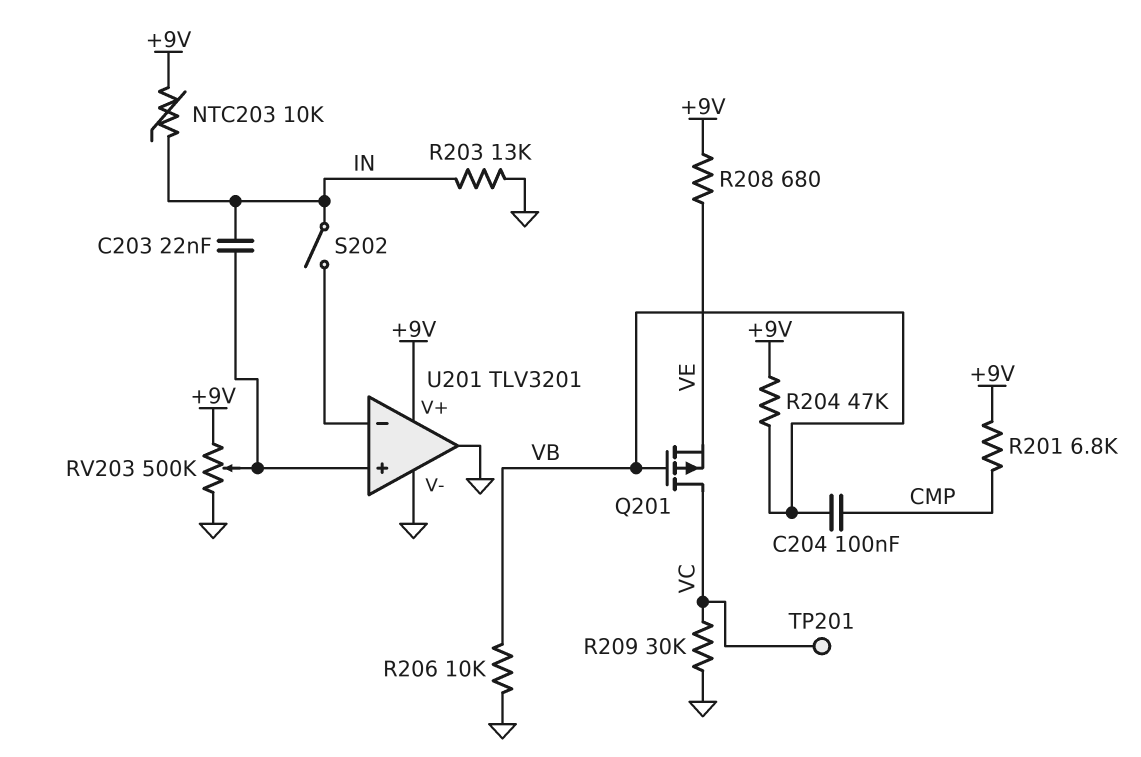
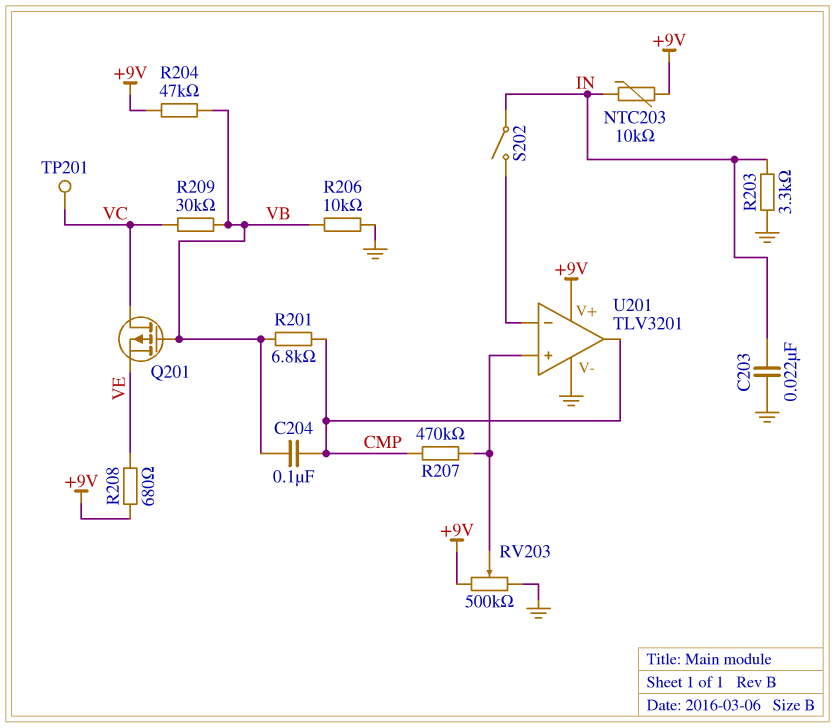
C203: 22nF (IN, U201/in+) -> 22nF (GND, IN)
R201: 6.8k (+9V, CMP) -> 6.8k (CMP, VB)
R203: 13k (GND, IN) -> 3.3k (GND, IN)
R207: none -> 470k (CMP, U201/in+)
R209: 30k (GND, VC) -> 30k (VB, VC)
U201 pin out: GND -> CMP

